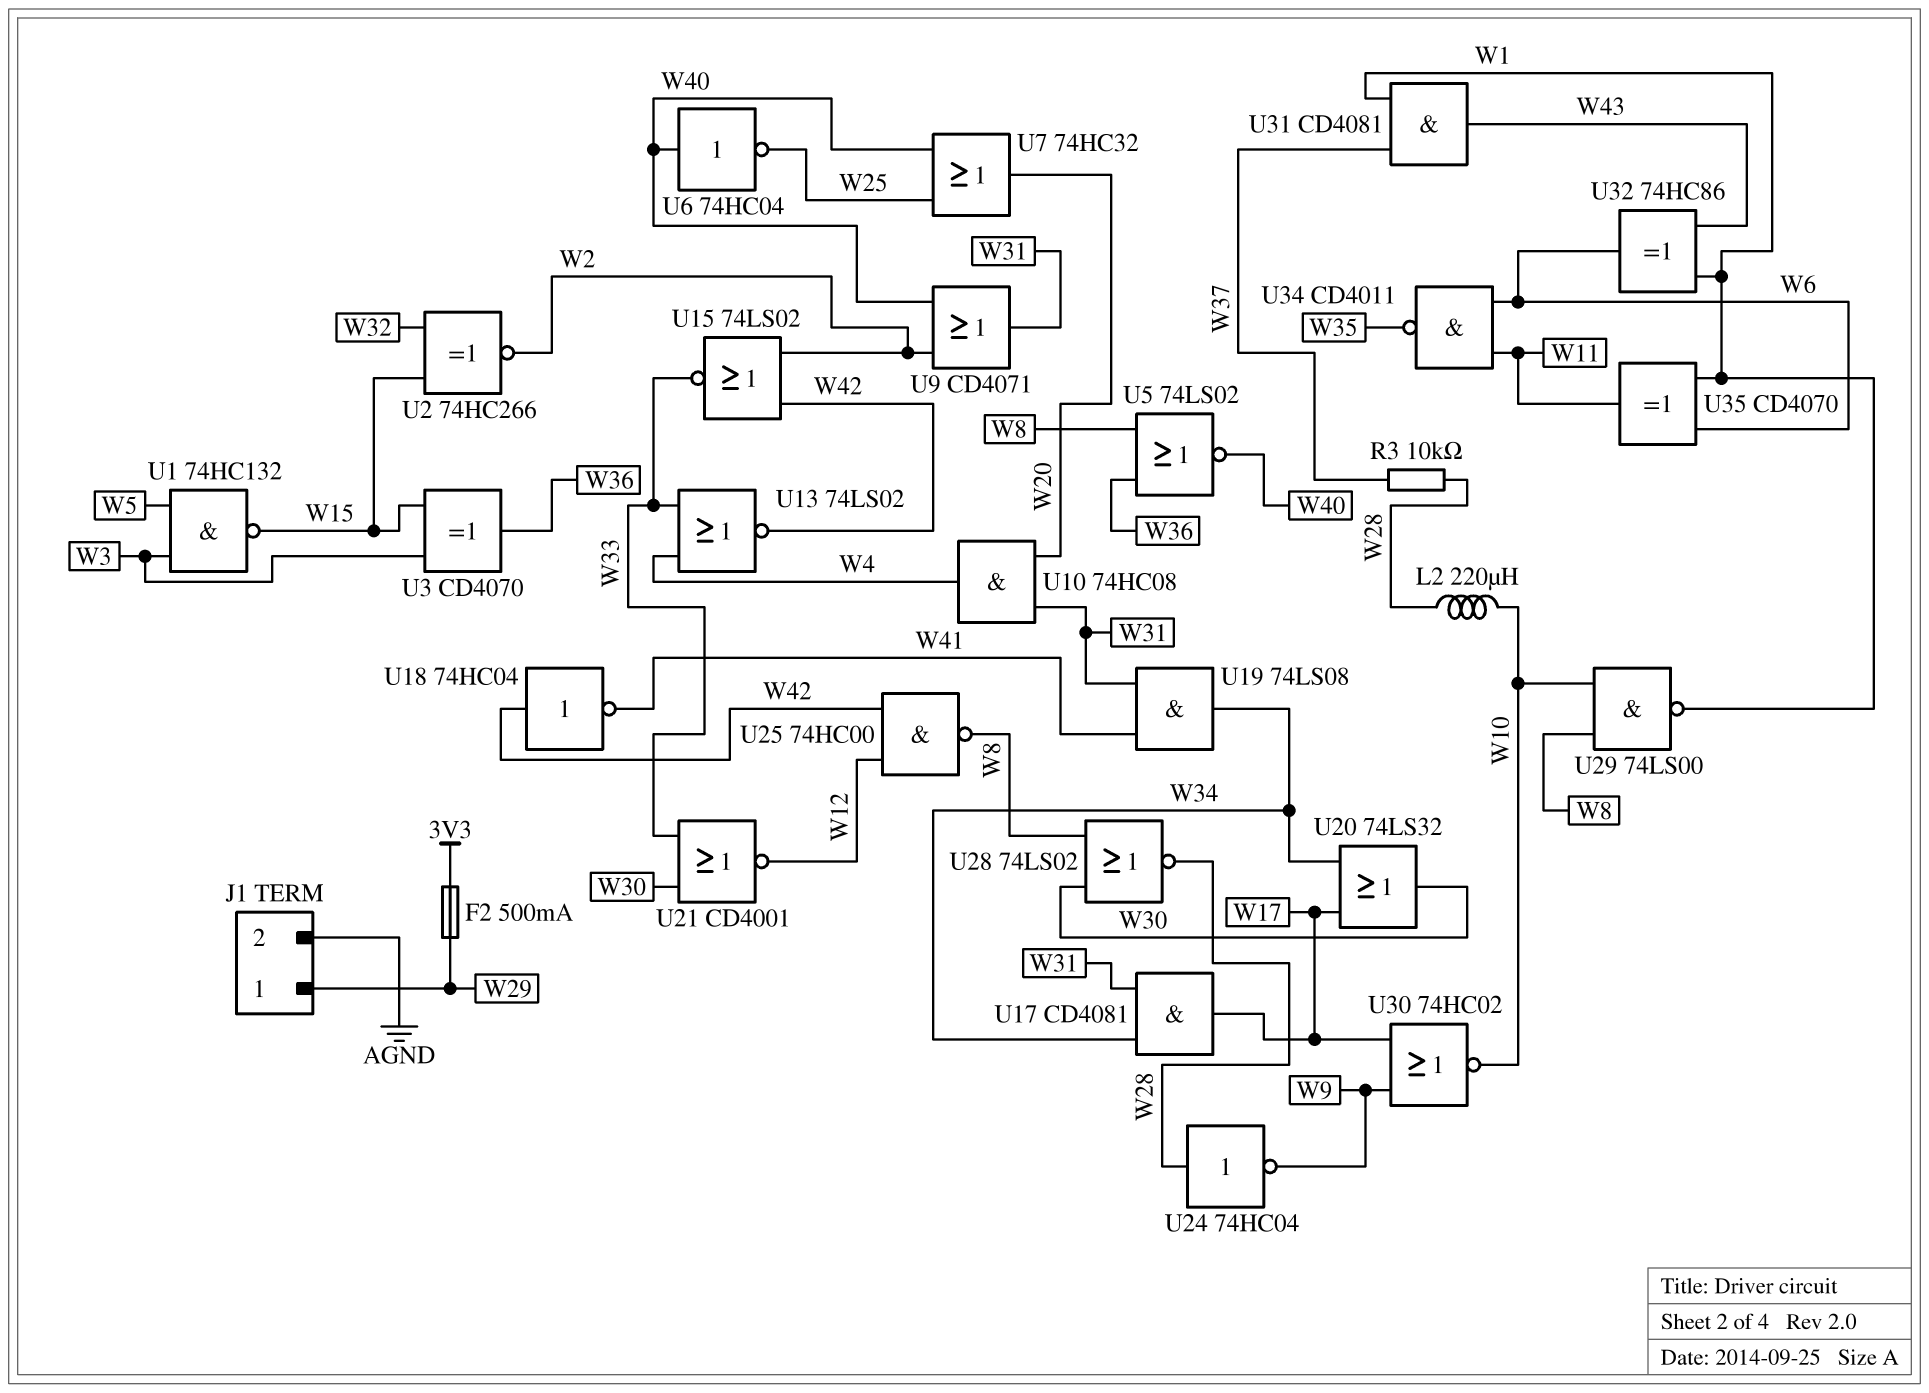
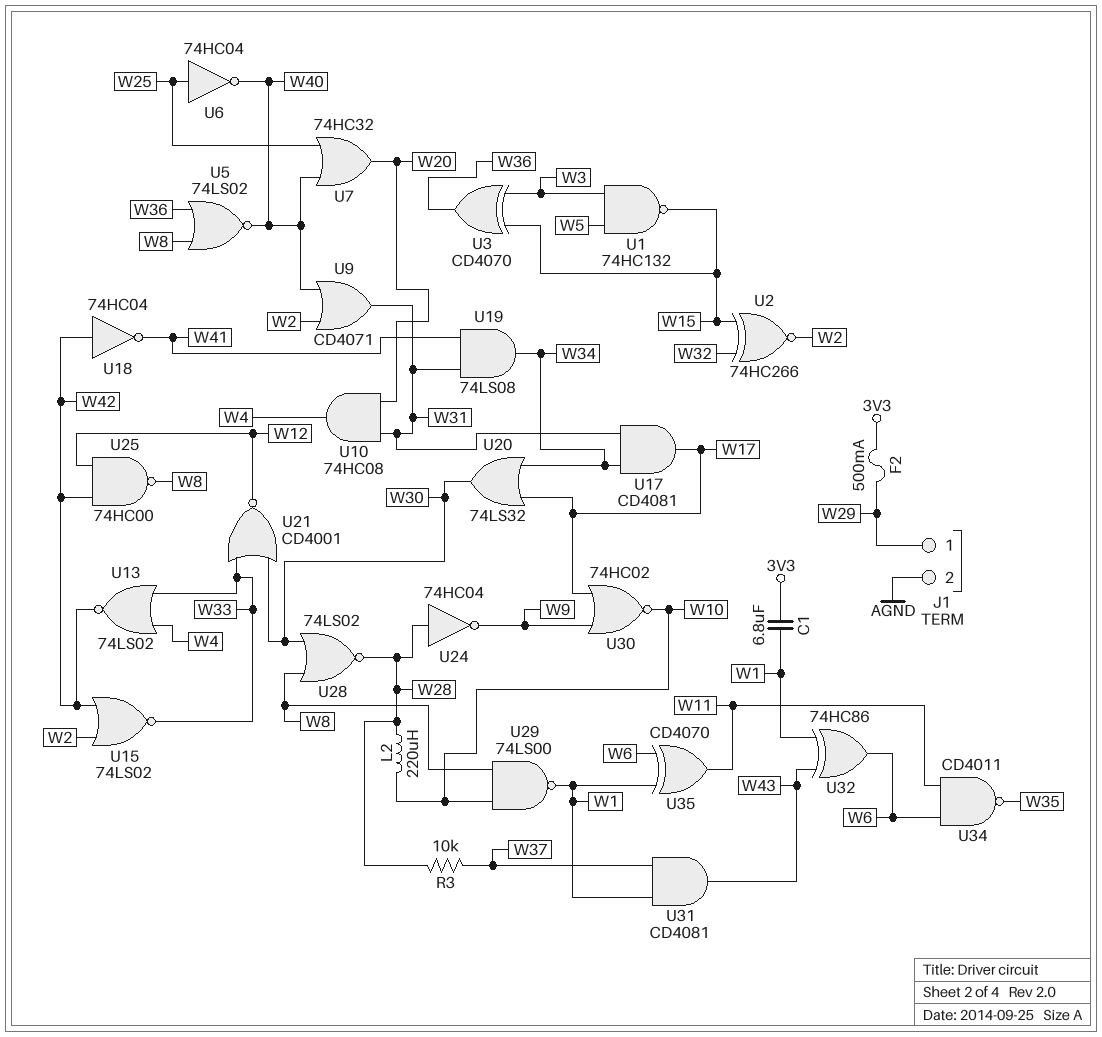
C1: none -> 6.8uF (3V3, W1)
U6: NOT 74HC04 (in W40, out W25) -> NOT 74HC04 (in W25, out W40)

